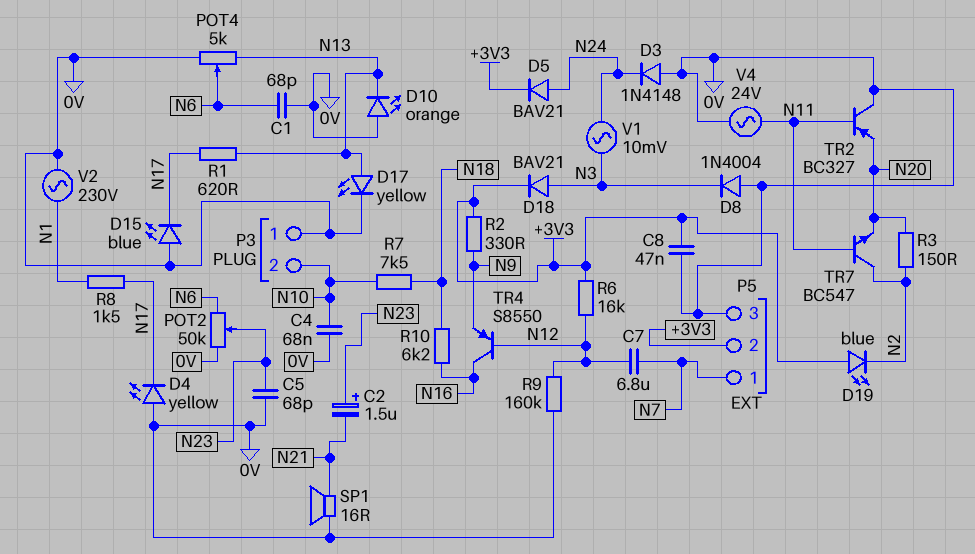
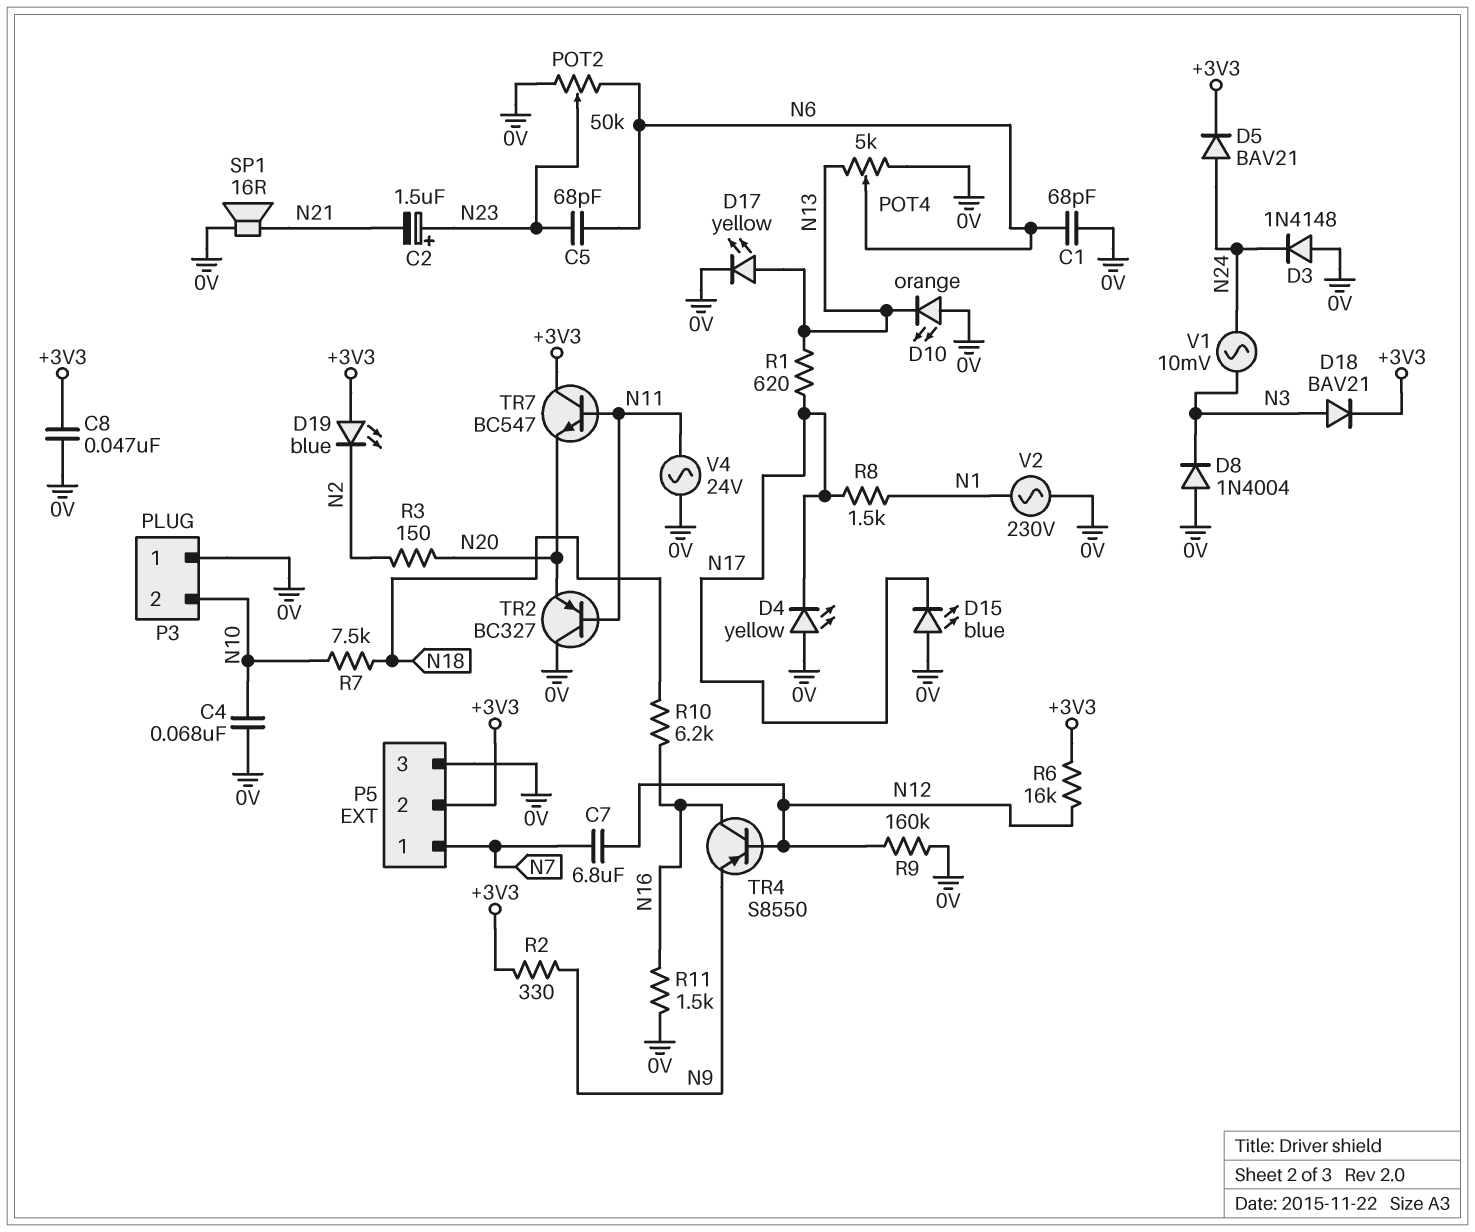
C5: 68pF (0V, N23) -> 68pF (N6, N23)
R11: none -> 1.5k (0V, N16)
TR7: NPN BC547 (B N11, C N2, E N20) -> NPN BC547 (B N11, C +3V3, E N20)

